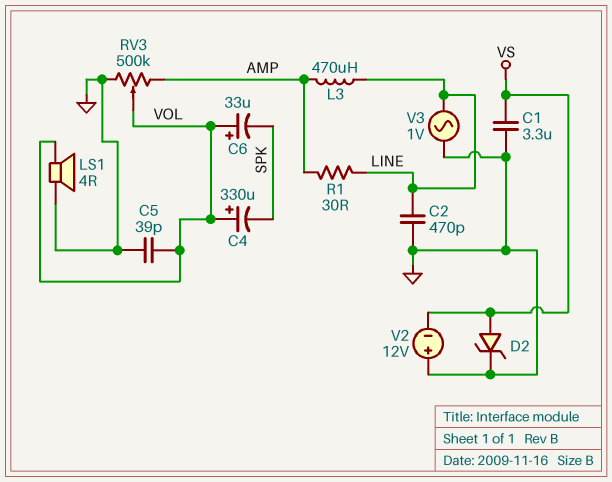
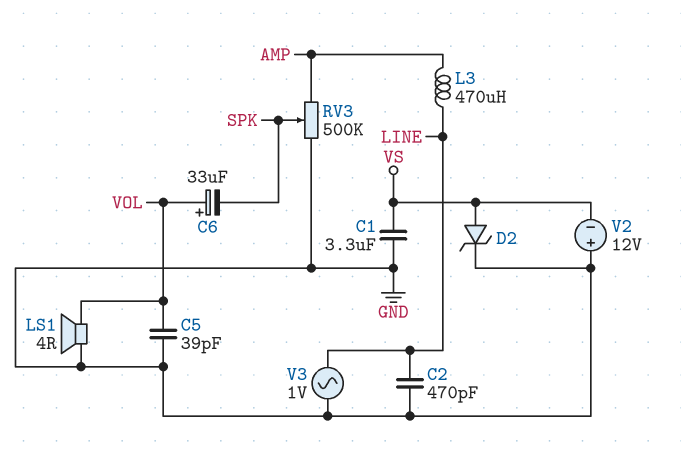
C4: 330uF (plus VOL, minus SPK) -> none
R1: 30 (AMP, LINE) -> none
RV3: 500k (AMP, GND, wiper VOL) -> 500k (AMP, GND, wiper SPK)

